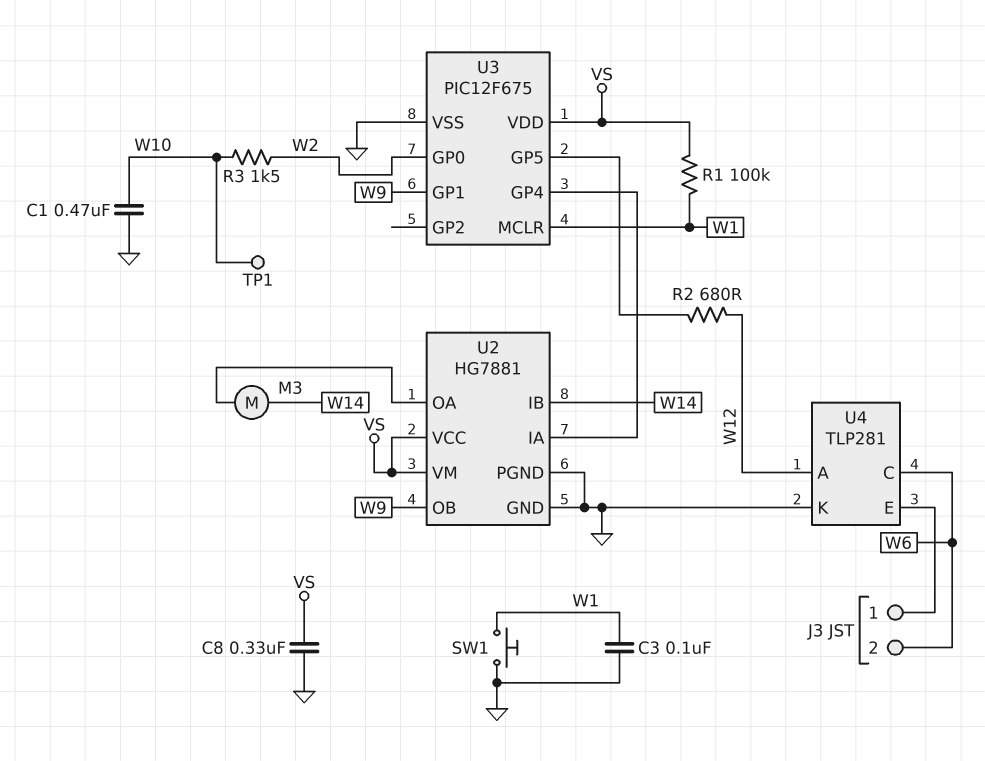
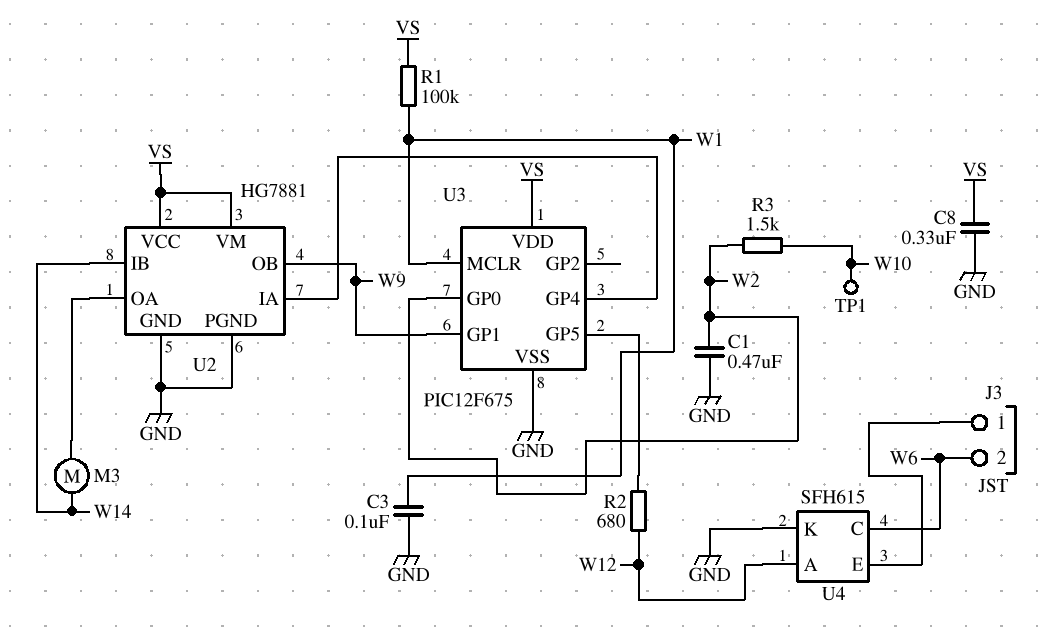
C1: 470nF (GND, W10) -> 470nF (GND, W2)
SW1: button (GND, W1) -> none
U4: TLP281 -> SFH615

